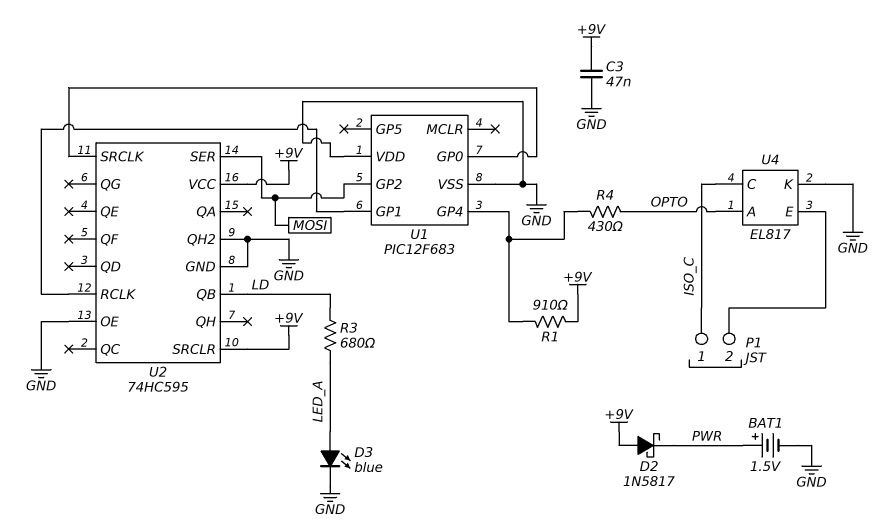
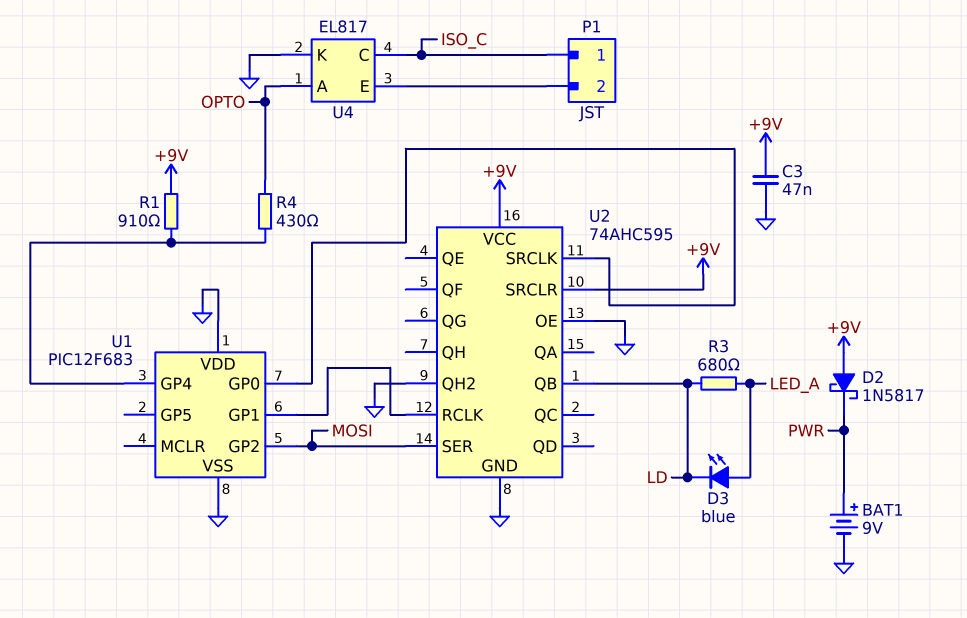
BAT1: 1.5V (plus PWR, minus GND) -> 9V (plus PWR, minus GND)
D3: LED blue (A LED_A, K GND) -> LED blue (A LED_A, K LD)
U2: 74HC595 -> 74AHC595

